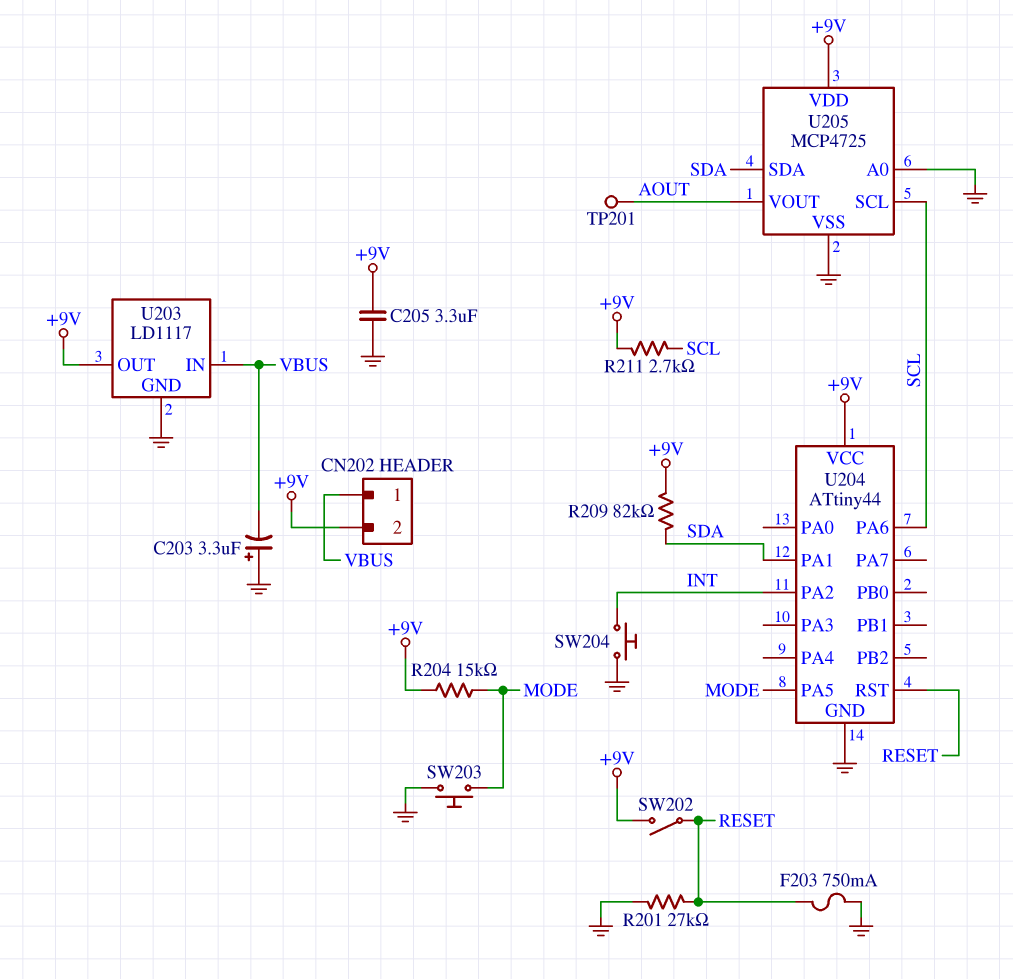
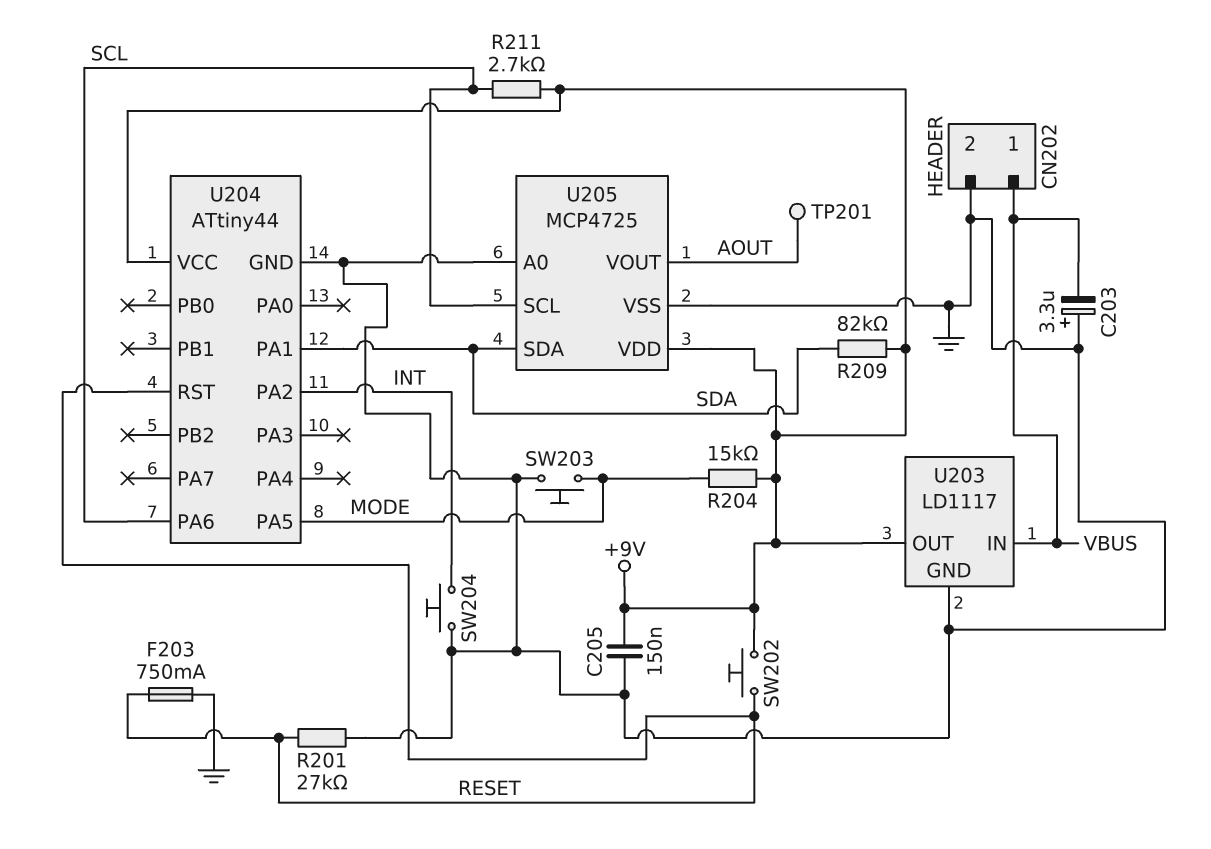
C205: 3.3uF (+9V, GND) -> 150nF (+9V, GND)
CN202 pin 2: +9V -> GND
SW202: switch (+9V, RESET) -> button (+9V, RESET)

